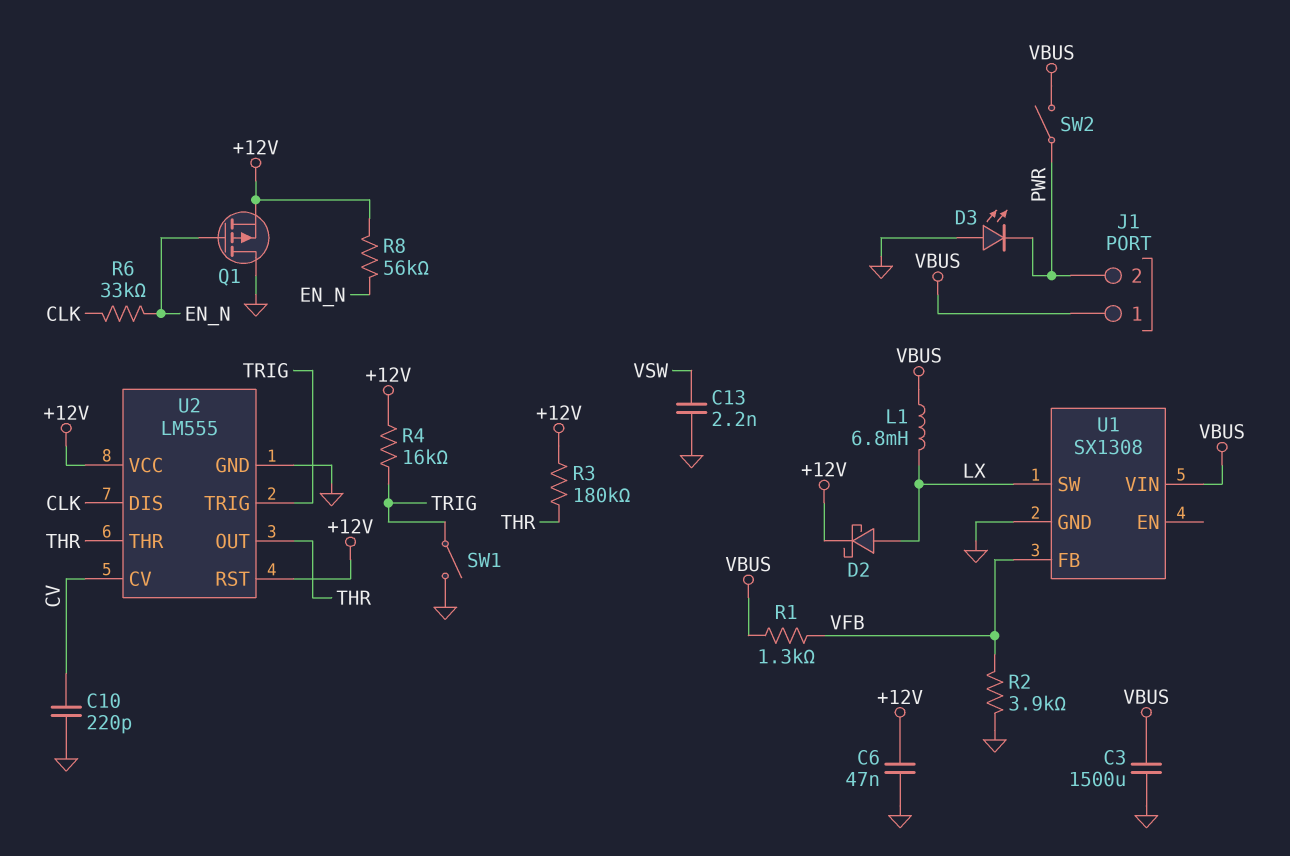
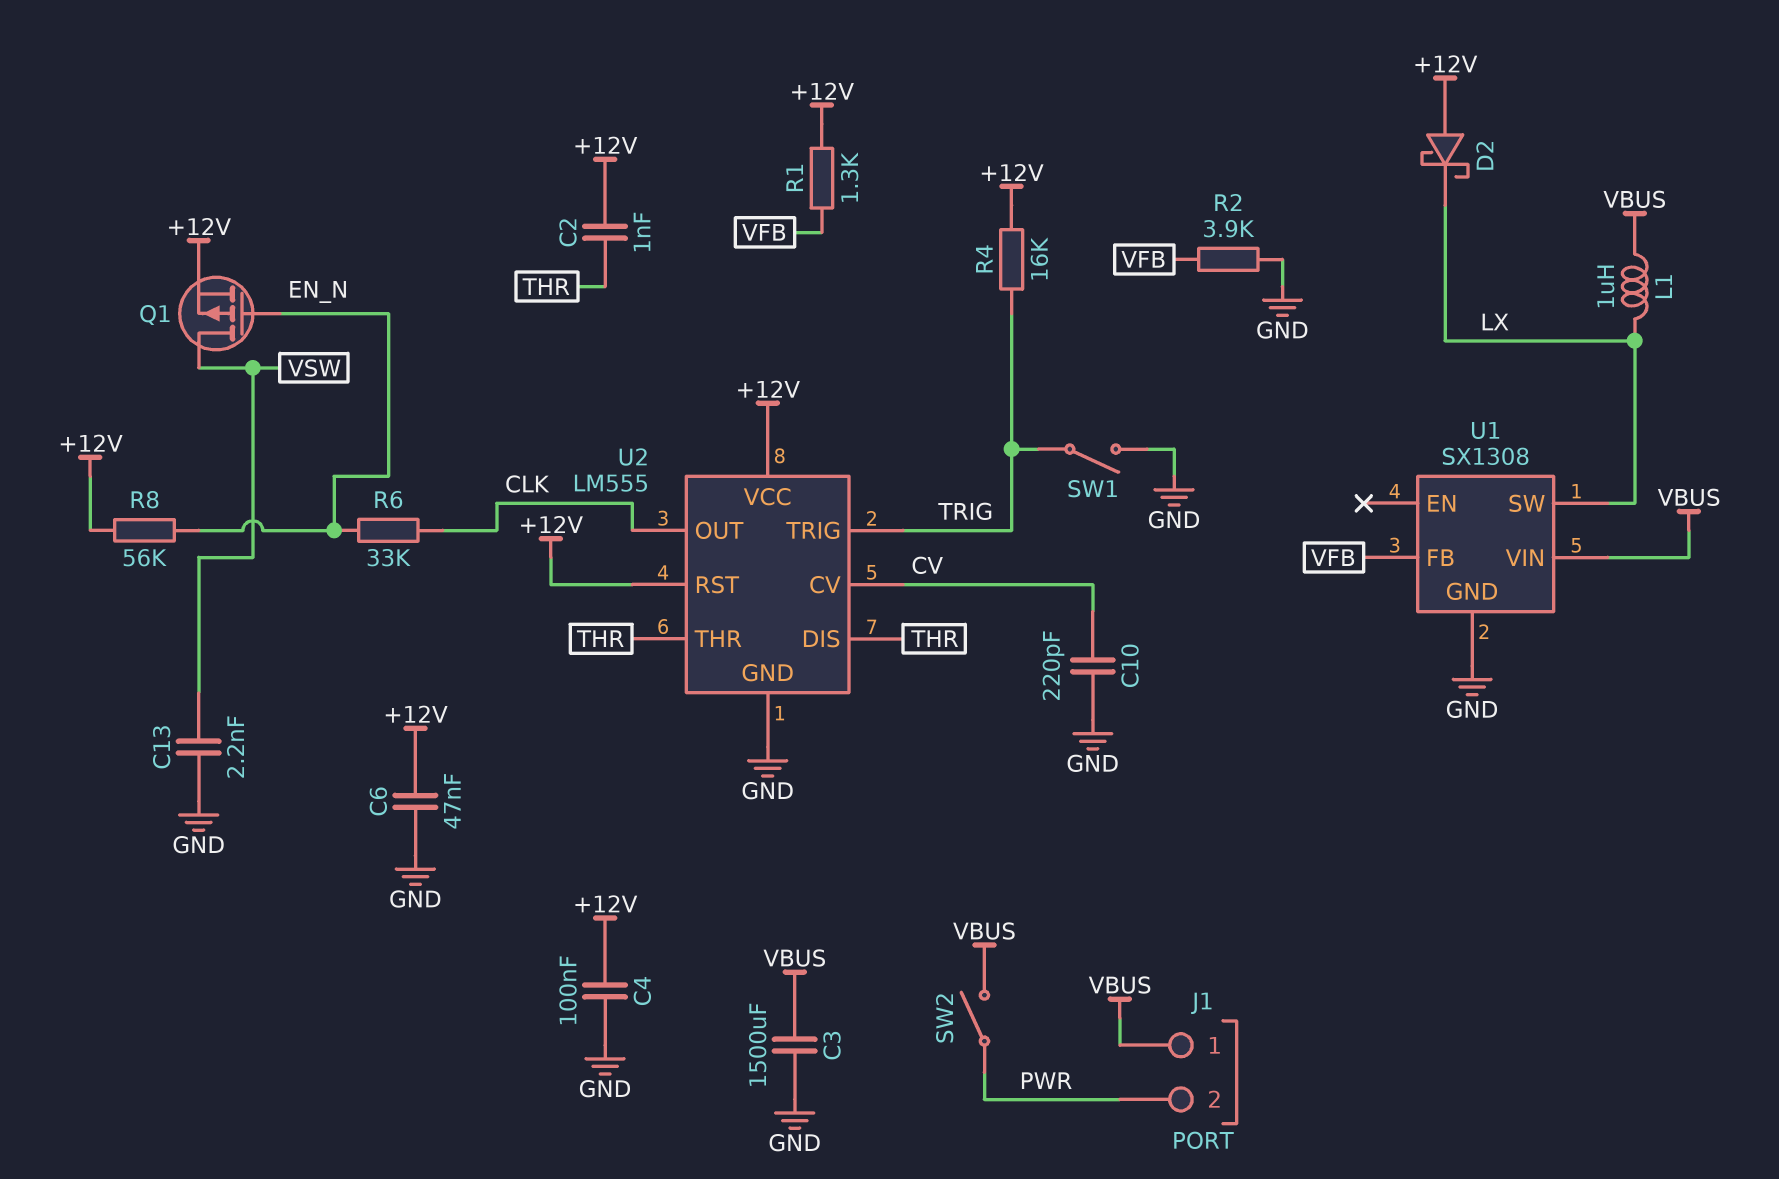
C2: none -> 1nF (+12V, THR)
C4: none -> 100nF (+12V, GND)
D2: schottky (A LX, K +12V) -> schottky (A +12V, K LX)
D3: LED (A GND, K PWR) -> none
L1: 6.8mH (LX, VBUS) -> 1uH (LX, VBUS)
Q1: PMOS (G EN_N, D GND, S +12V) -> PMOS (G EN_N, D VSW, S +12V)
R1: 1.3k (VBUS, VFB) -> 1.3k (+12V, VFB)
R3: 180k (+12V, THR) -> none
U2 pin DIS: CLK -> THR
U2 pin OUT: THR -> CLK

